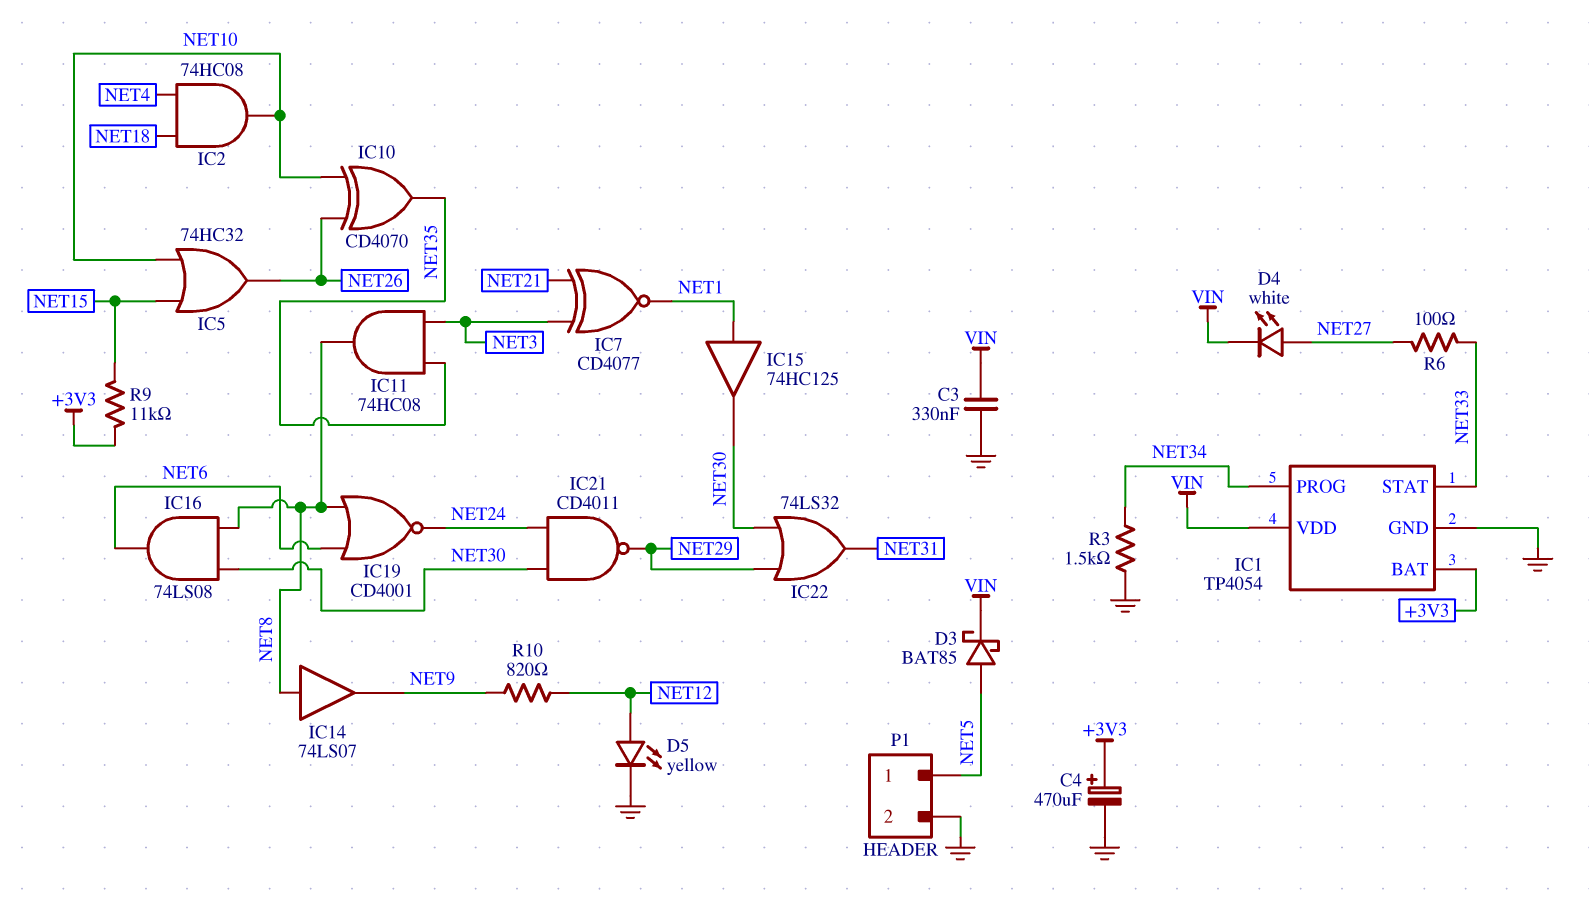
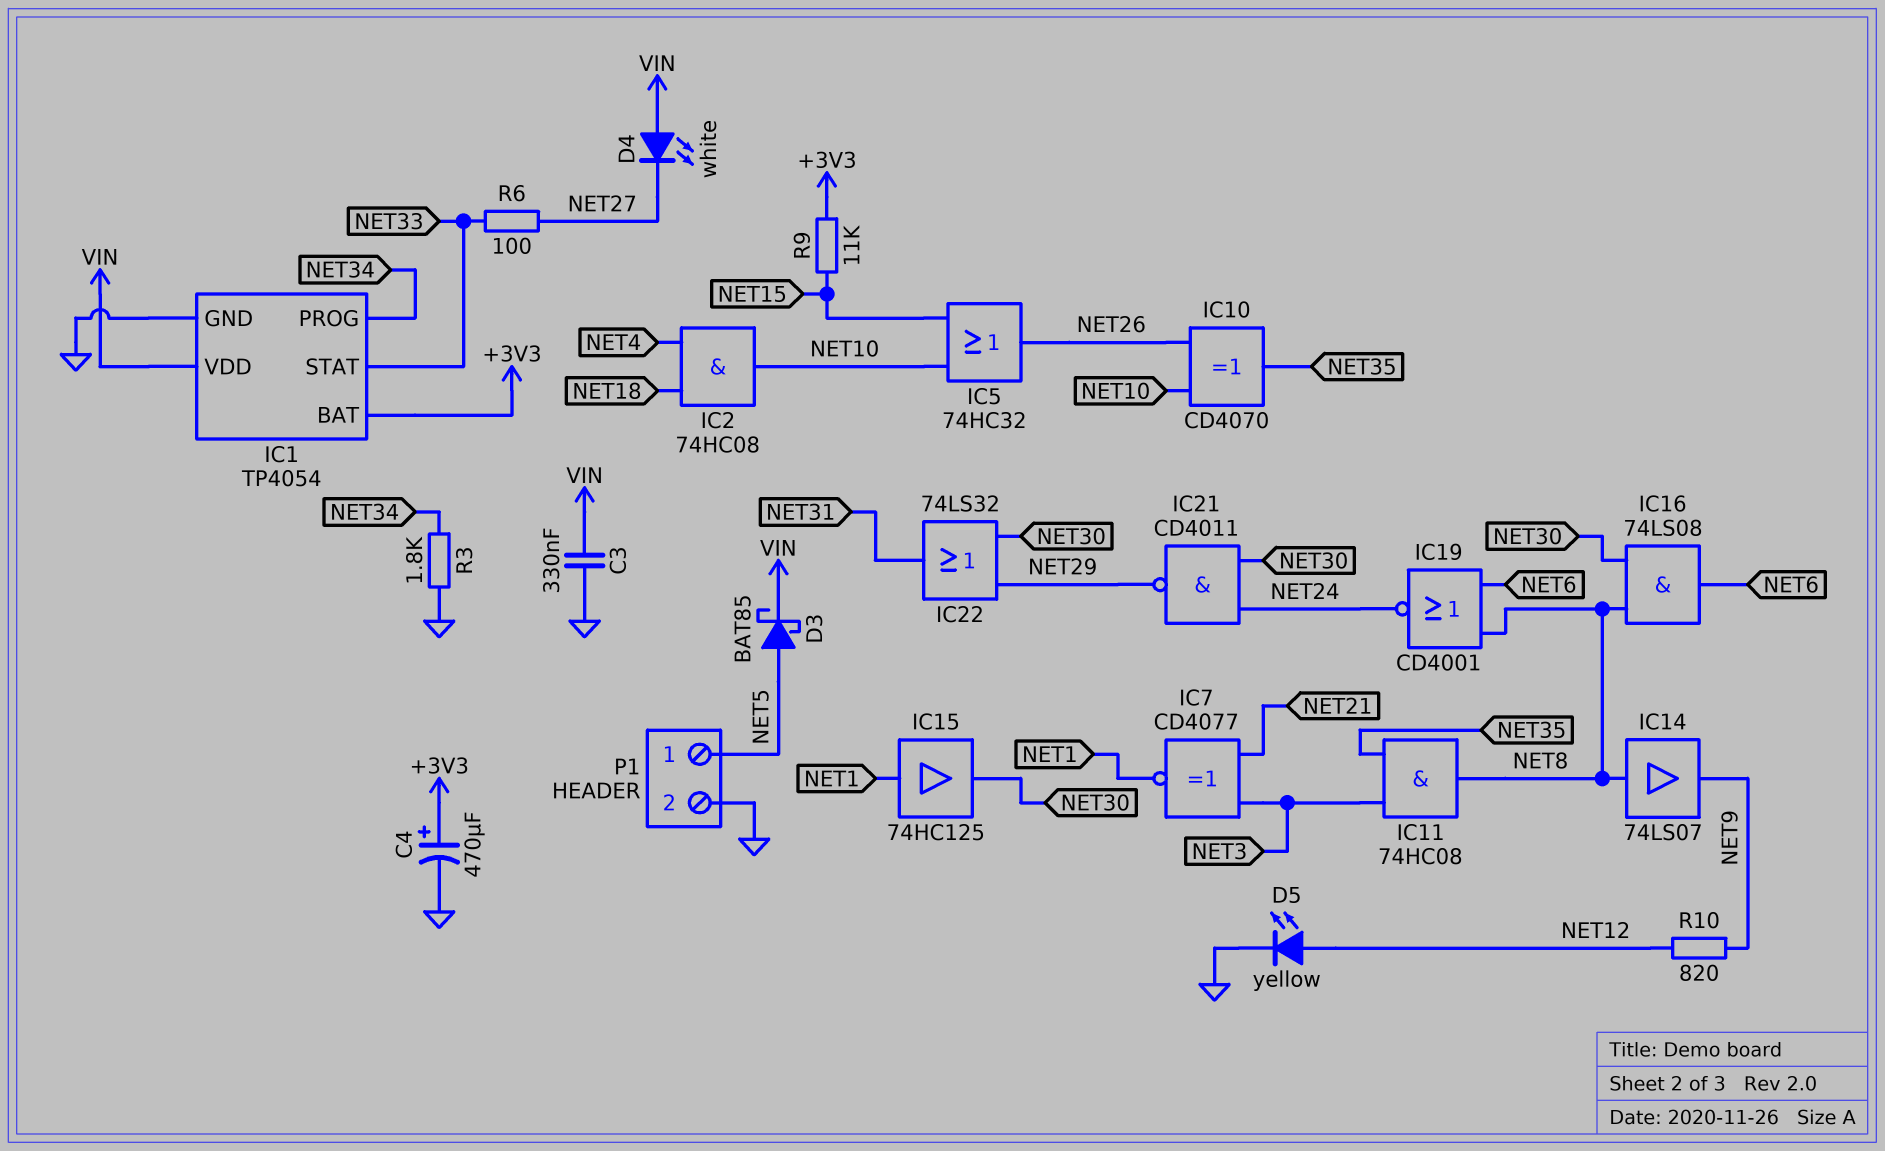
D4: LED white (A NET27, K VIN) -> LED white (A VIN, K NET27)
R3: 1.5k (GND, NET34) -> 1.8k (GND, NET34)

